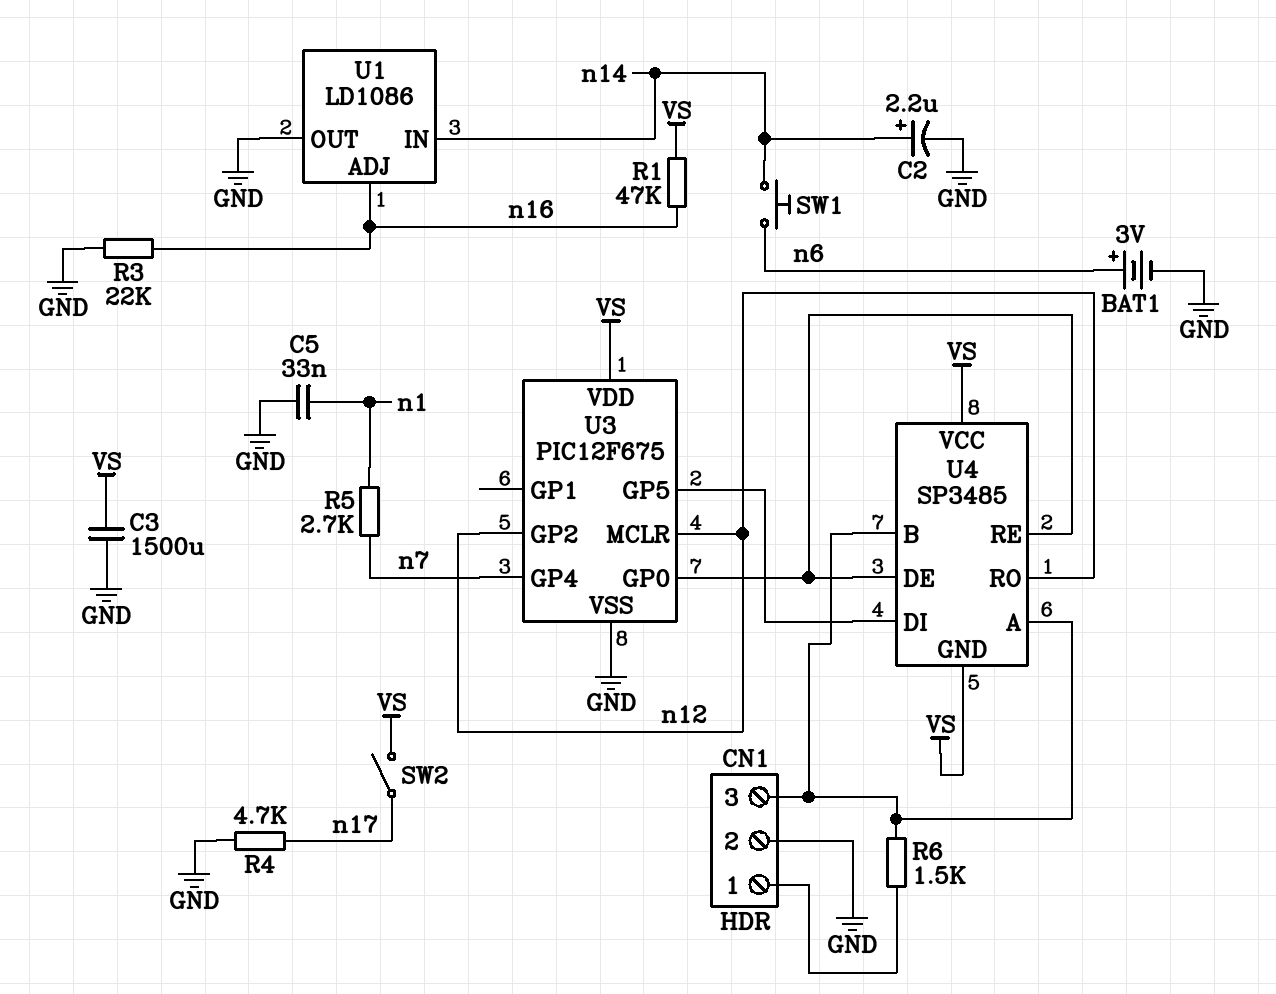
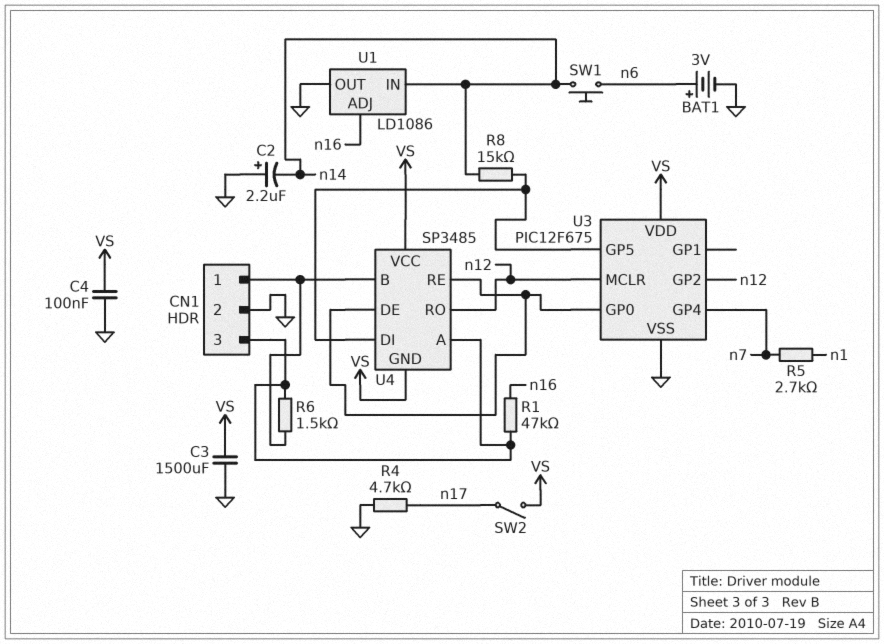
C2: 2.2uF (plus n14, minus GND) -> 2.2uF (plus GND, minus n14)
C4: none -> 100nF (GND, VS)
C5: 33nF (GND, n1) -> none
R1: 47k (VS, n16) -> 47k (CN1/3, n16)
R3: 22k (GND, n16) -> none
R8: none -> 15k (U3/GP5, n14)
U4 pin B: CN1/3 -> CN1/1

